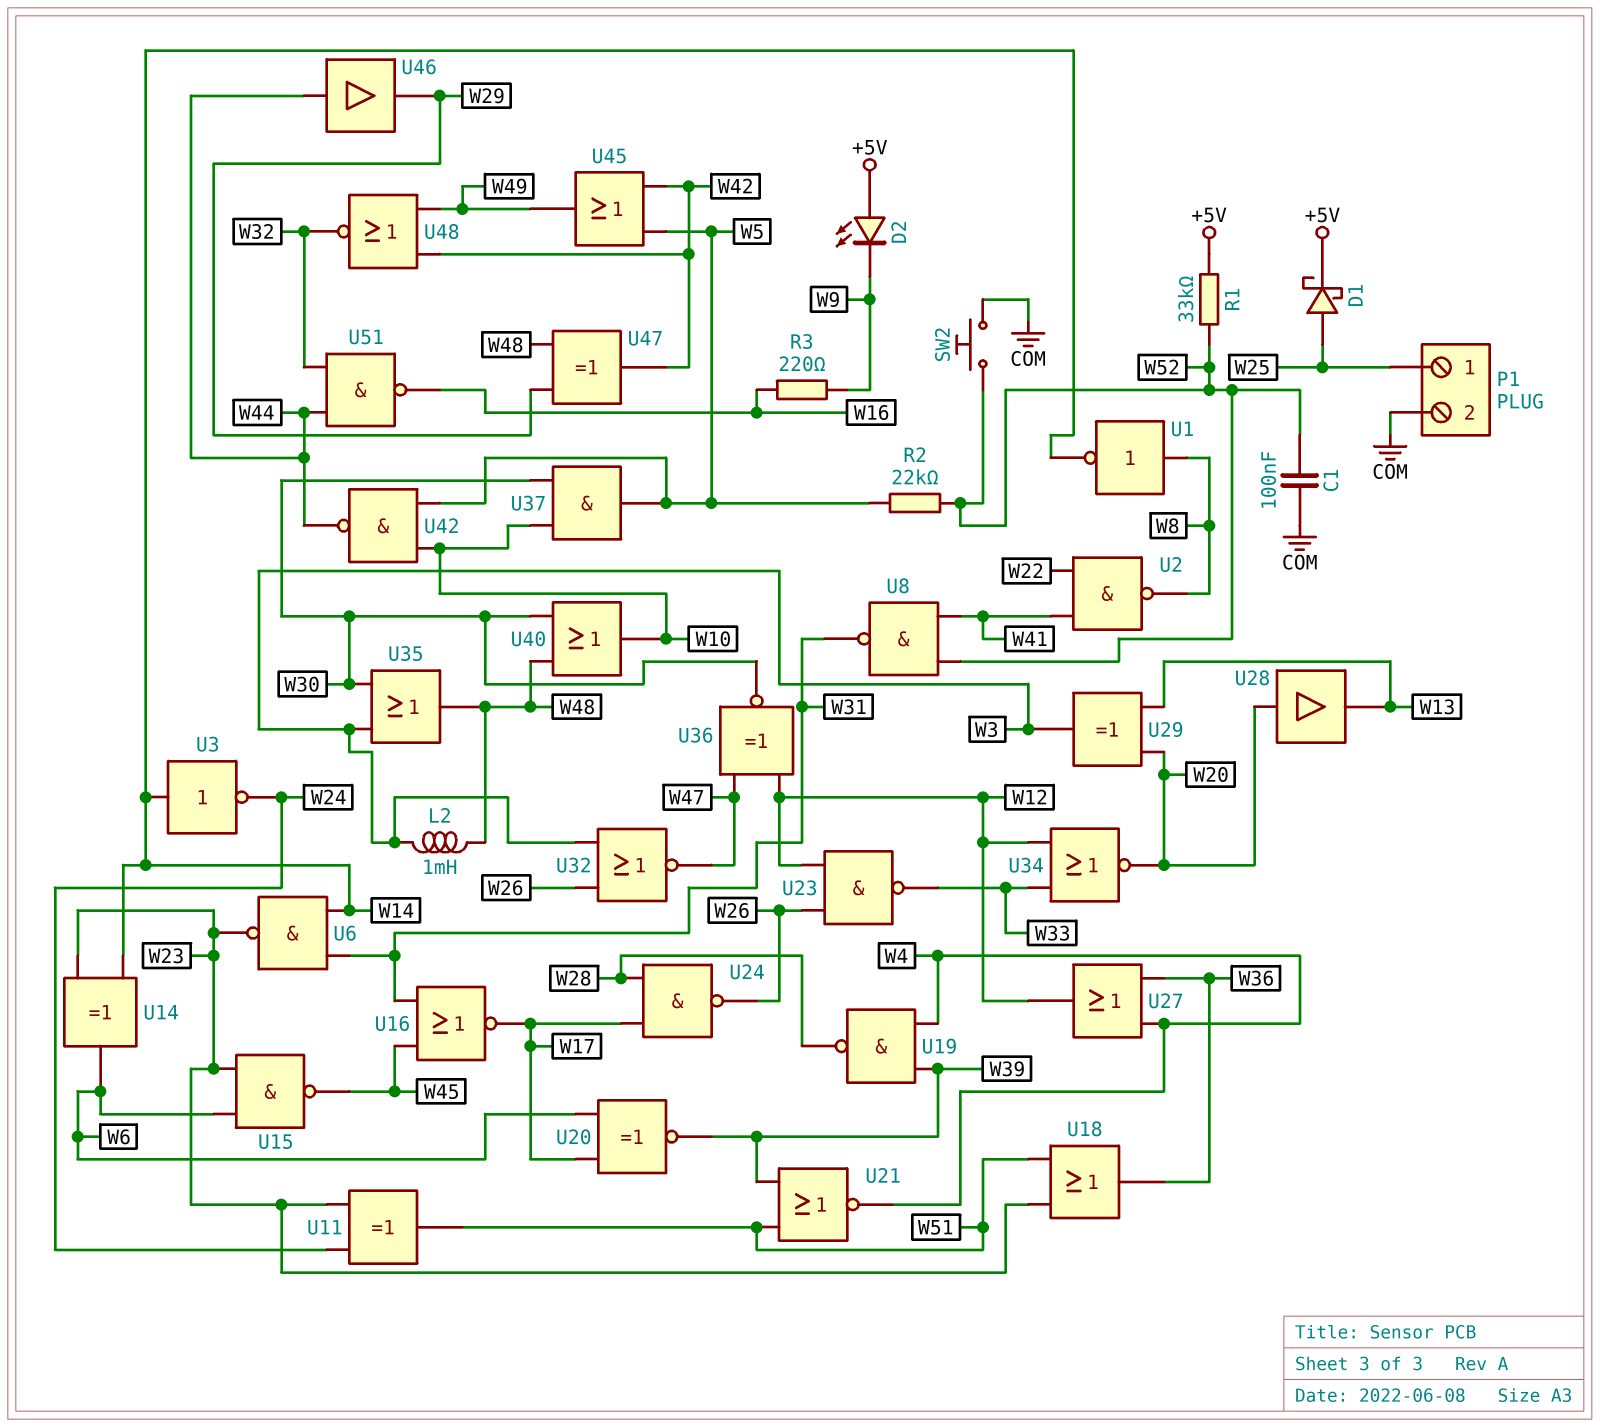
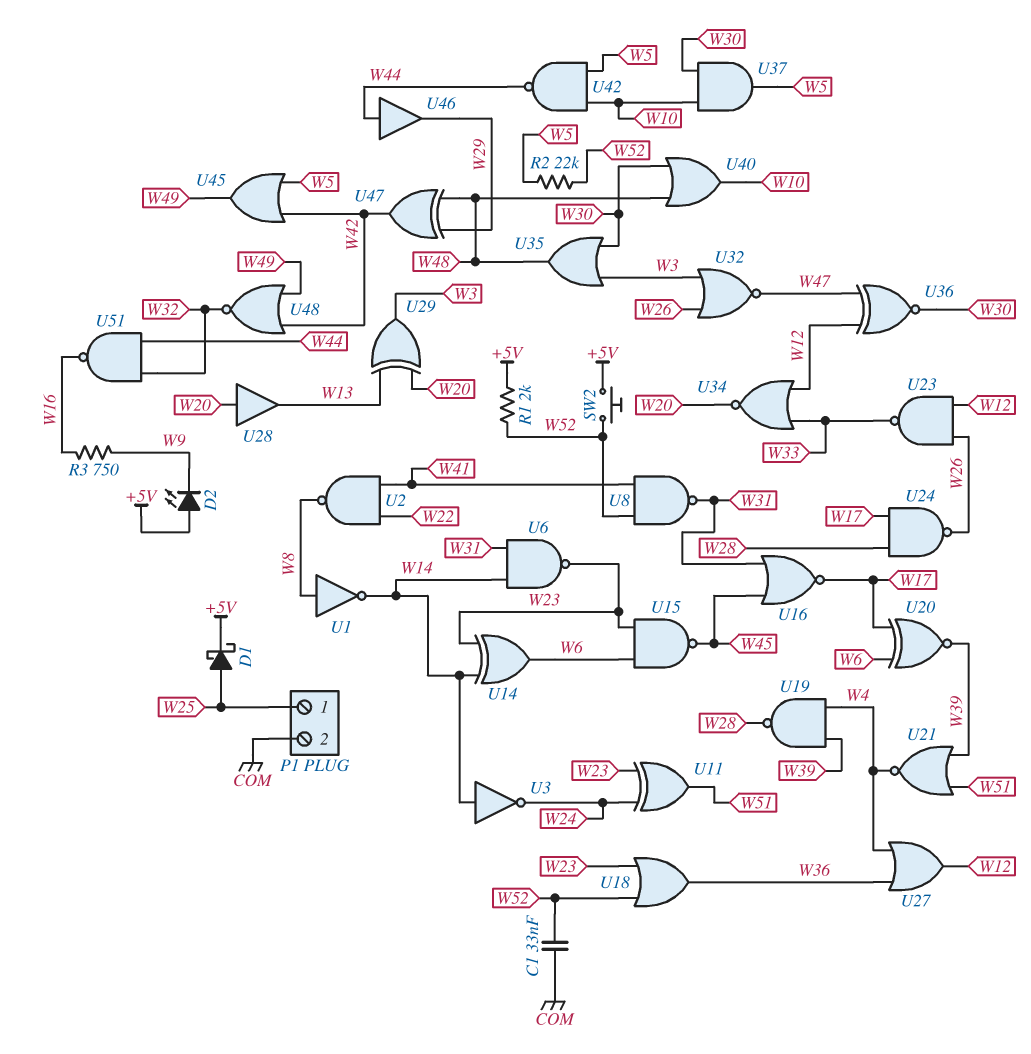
C1: 100nF (COM, W52) -> 33nF (COM, W52)
L2: 1mH (W3, W48) -> none
R1: 33k (+5V, W52) -> 2k (+5V, W52)
R3: 220 (W9, W16) -> 750 (W9, W16)
SW2: button (COM, W52) -> button (+5V, W52)
U18: OR (in W23, in W51, out W36) -> OR (in W23, in W52, out W36)

